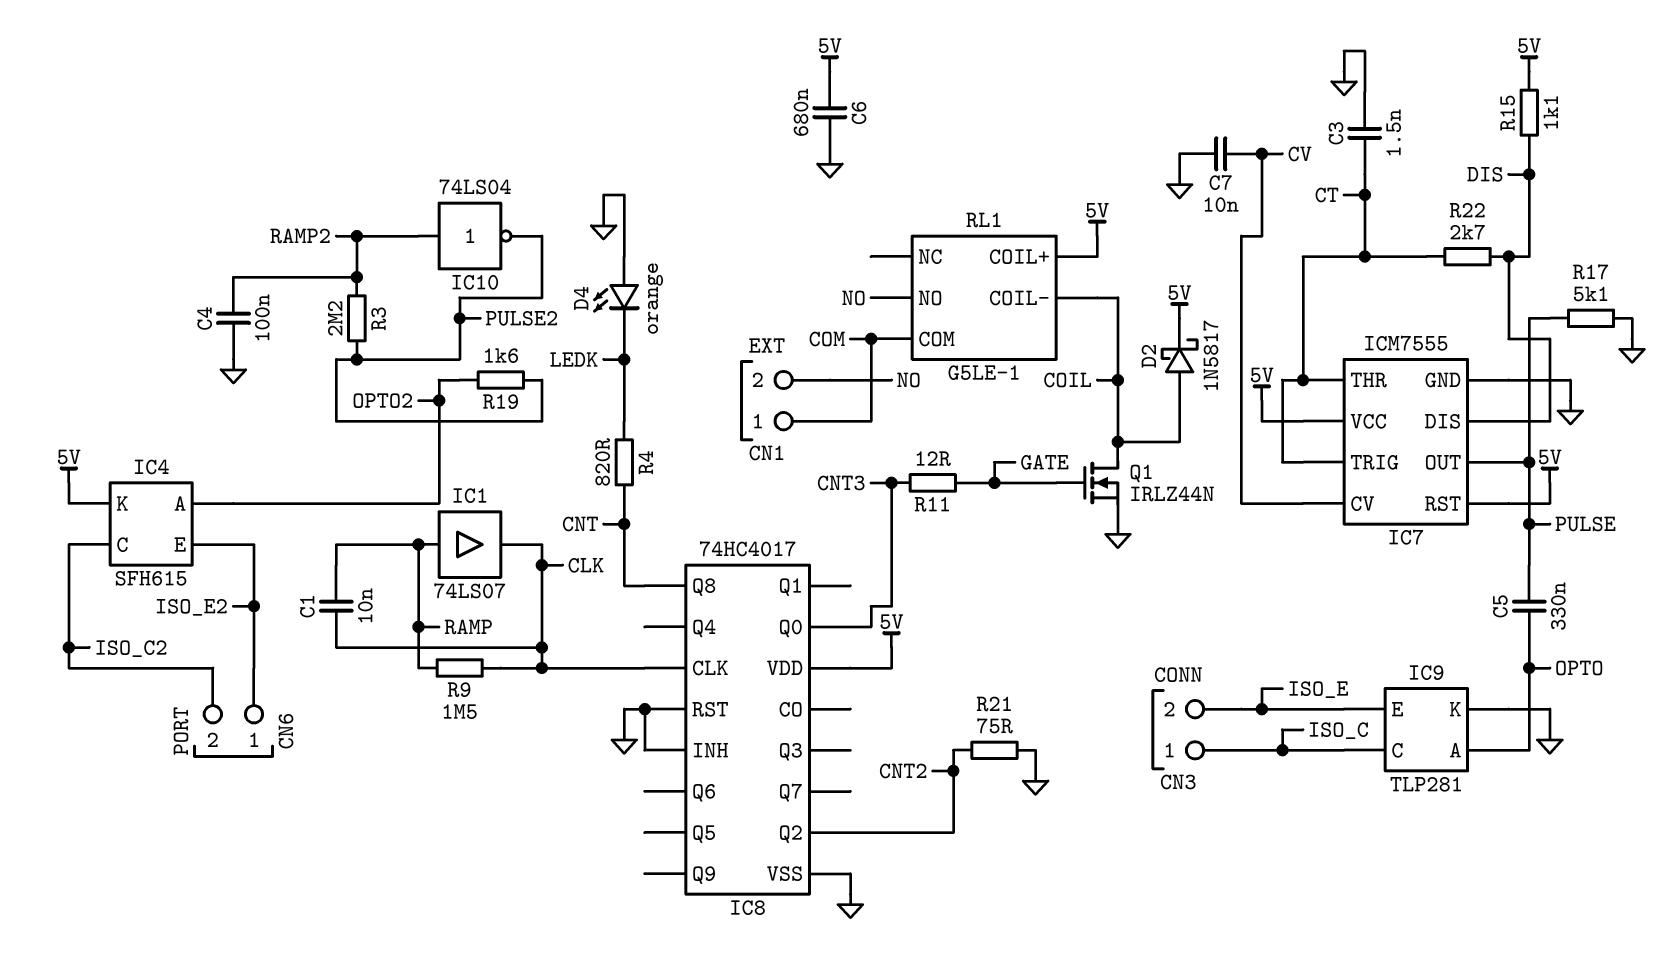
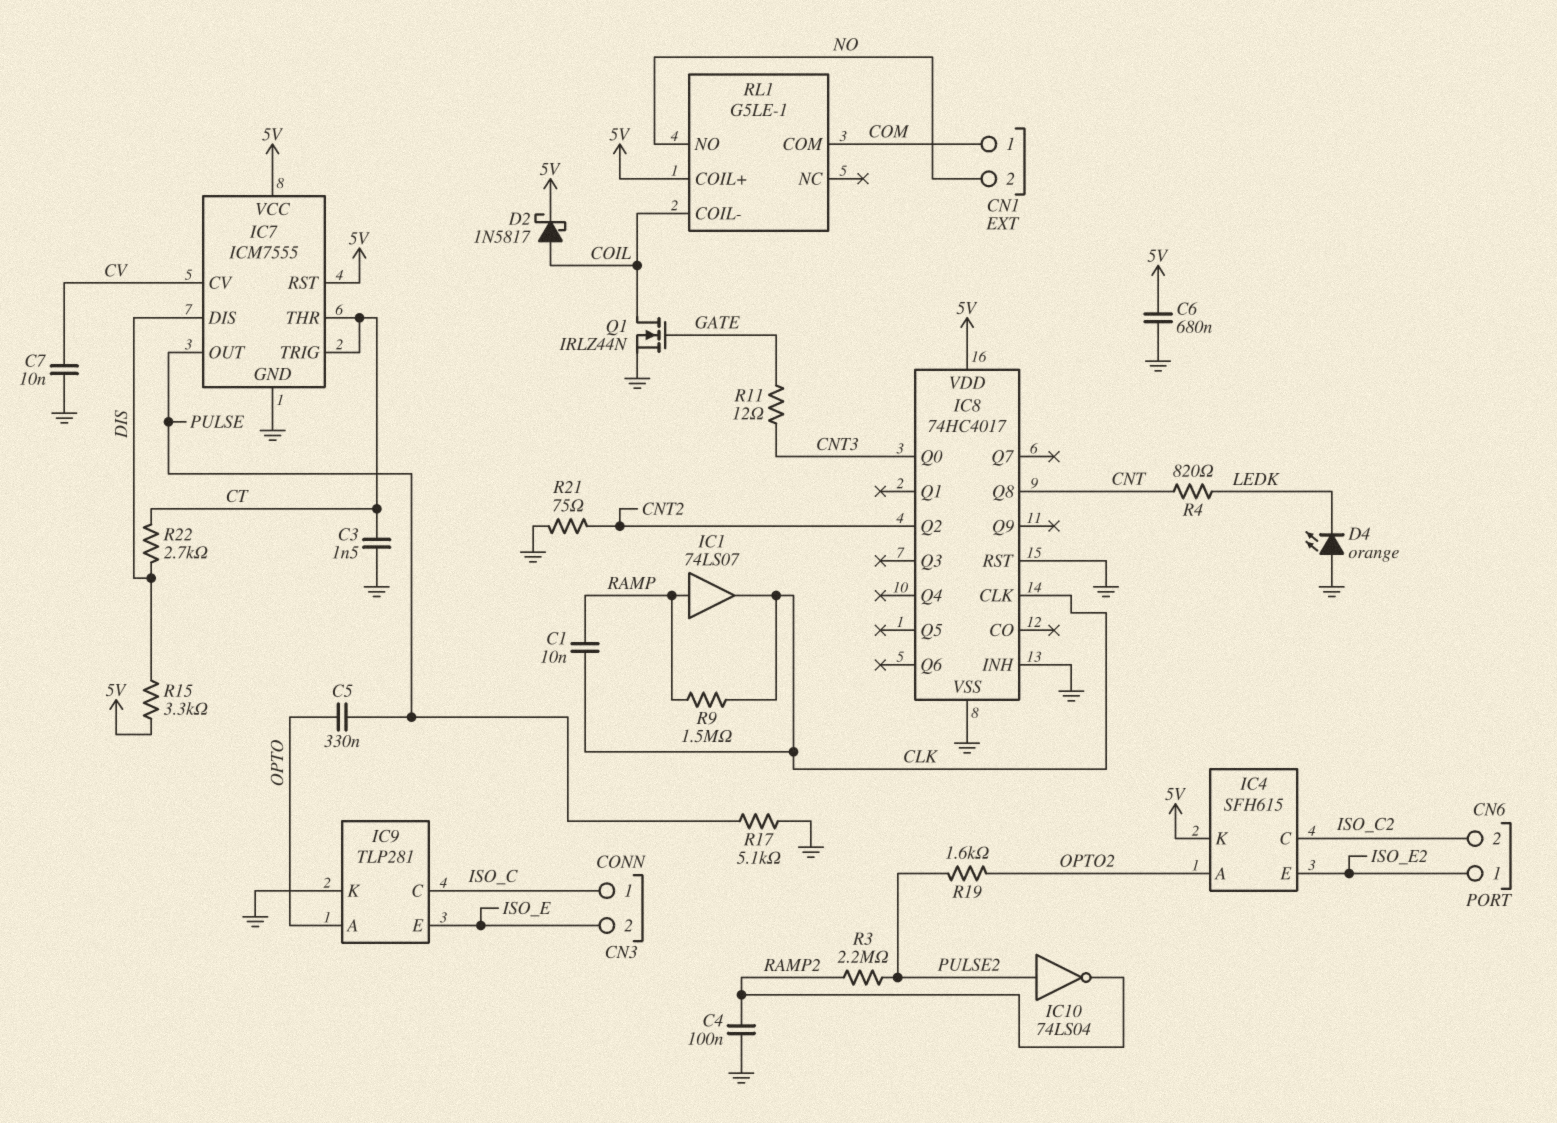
IC10: NOT 74LS04 (in RAMP2, out PULSE2) -> NOT 74LS04 (in PULSE2, out RAMP2)
R15: 1.1k (5V, DIS) -> 3.3k (5V, DIS)

